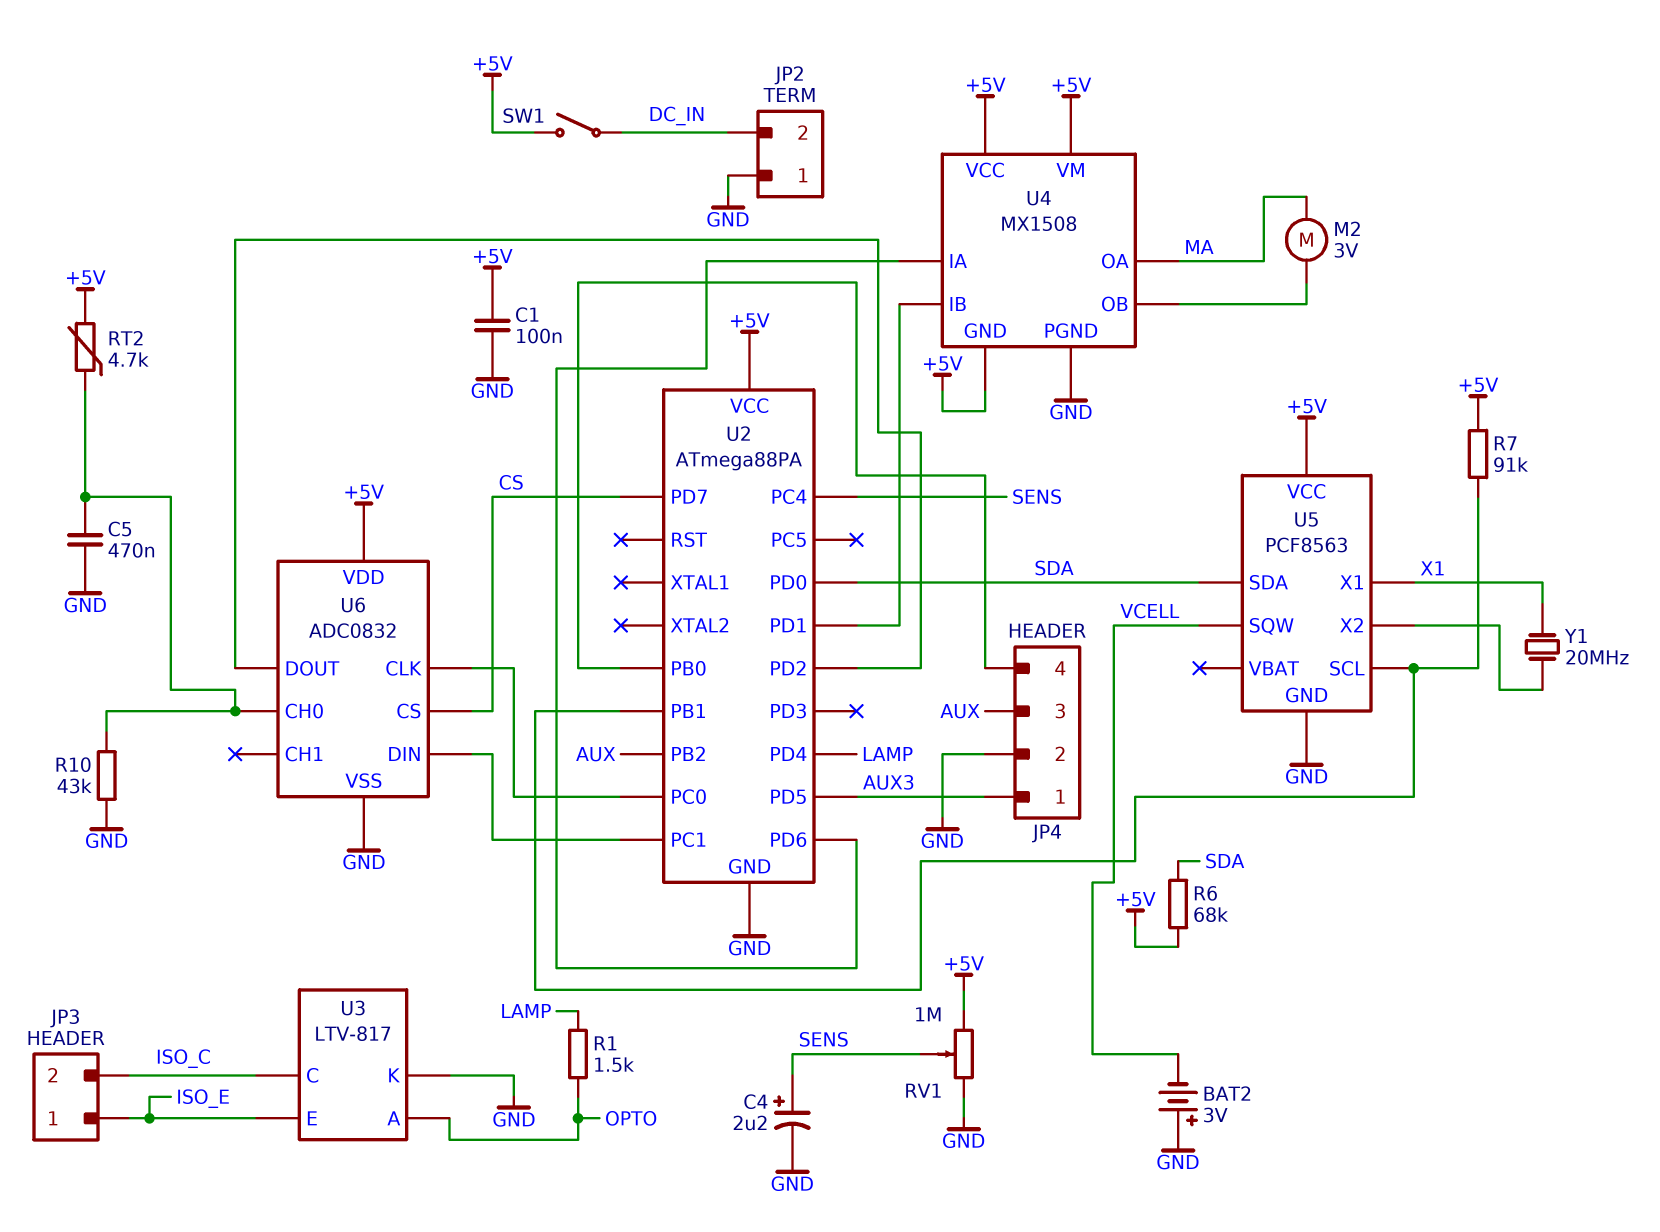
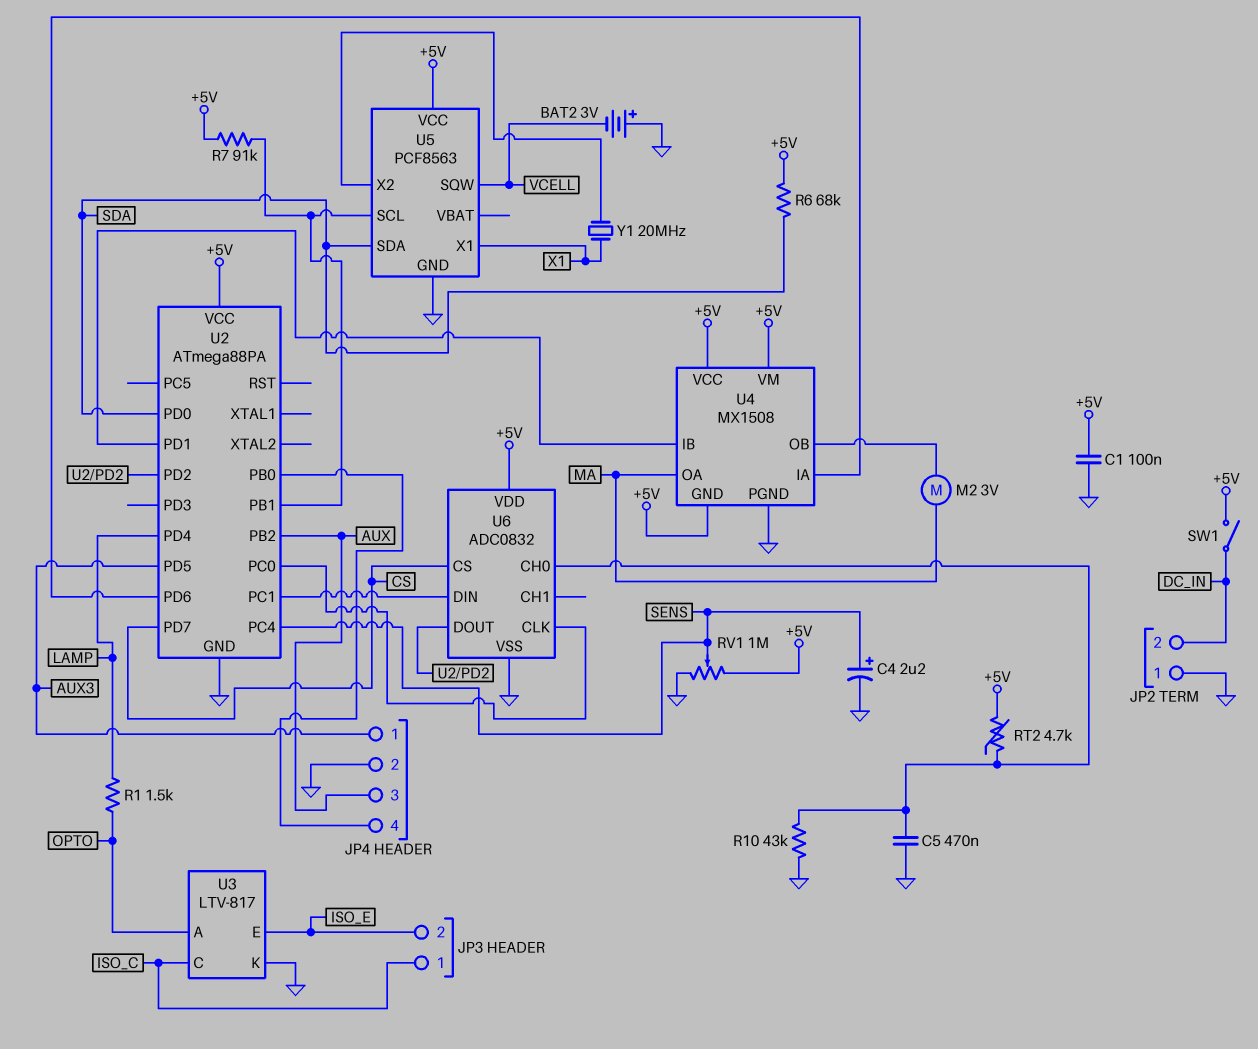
JP3 pin 1: ISO_E -> ISO_C
JP3 pin 2: ISO_C -> ISO_E

